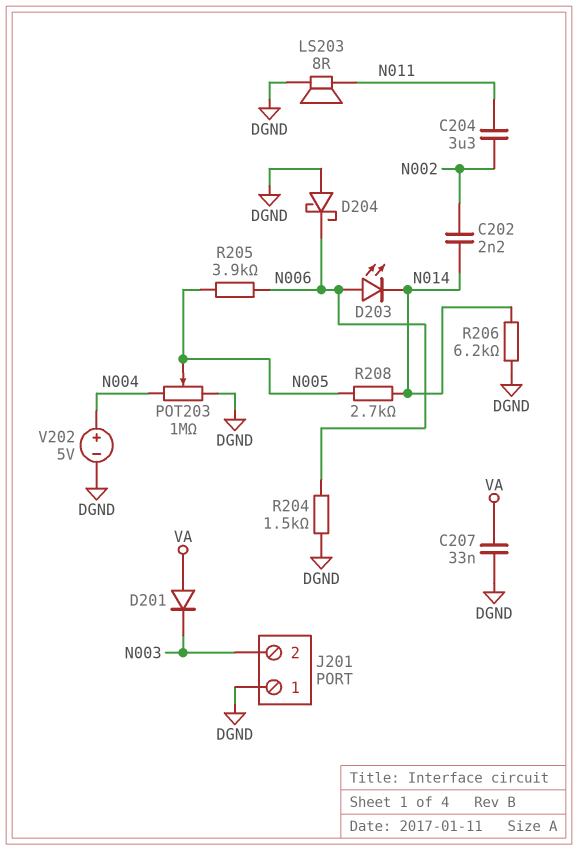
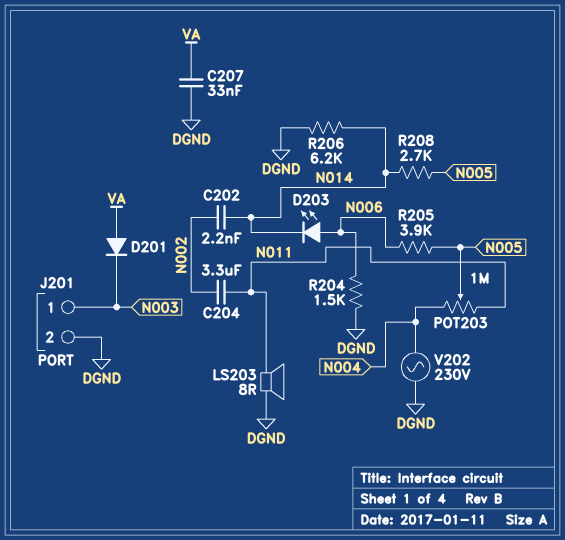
D204: schottky (A DGND, K N006) -> none
J201 pin 1: DGND -> N003
J201 pin 2: N003 -> DGND
POT203: 1M (DGND, N004, wiper N005) -> 1M (N004, N011, wiper N005)
V202: 5V (plus N004, minus DGND) -> AC 230V (DGND, N004)

